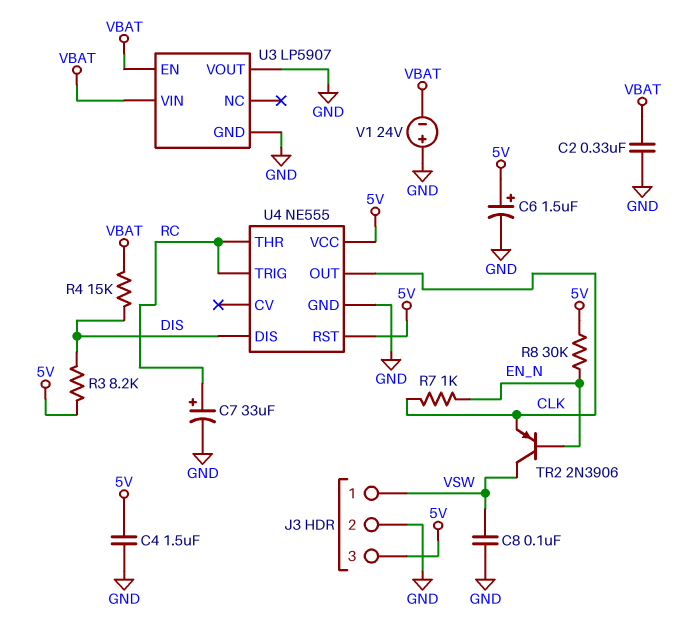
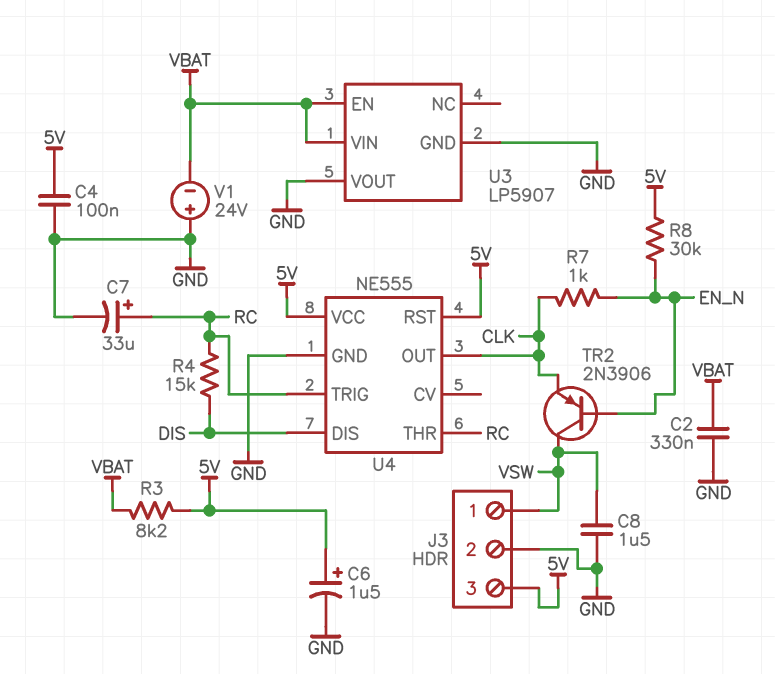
C4: 1.5uF (5V, GND) -> 100nF (5V, GND)
C8: 100nF (GND, VSW) -> 1.5uF (GND, VSW)
R3: 8.2k (5V, DIS) -> 8.2k (5V, VBAT)
R4: 15k (DIS, VBAT) -> 15k (DIS, RC)

